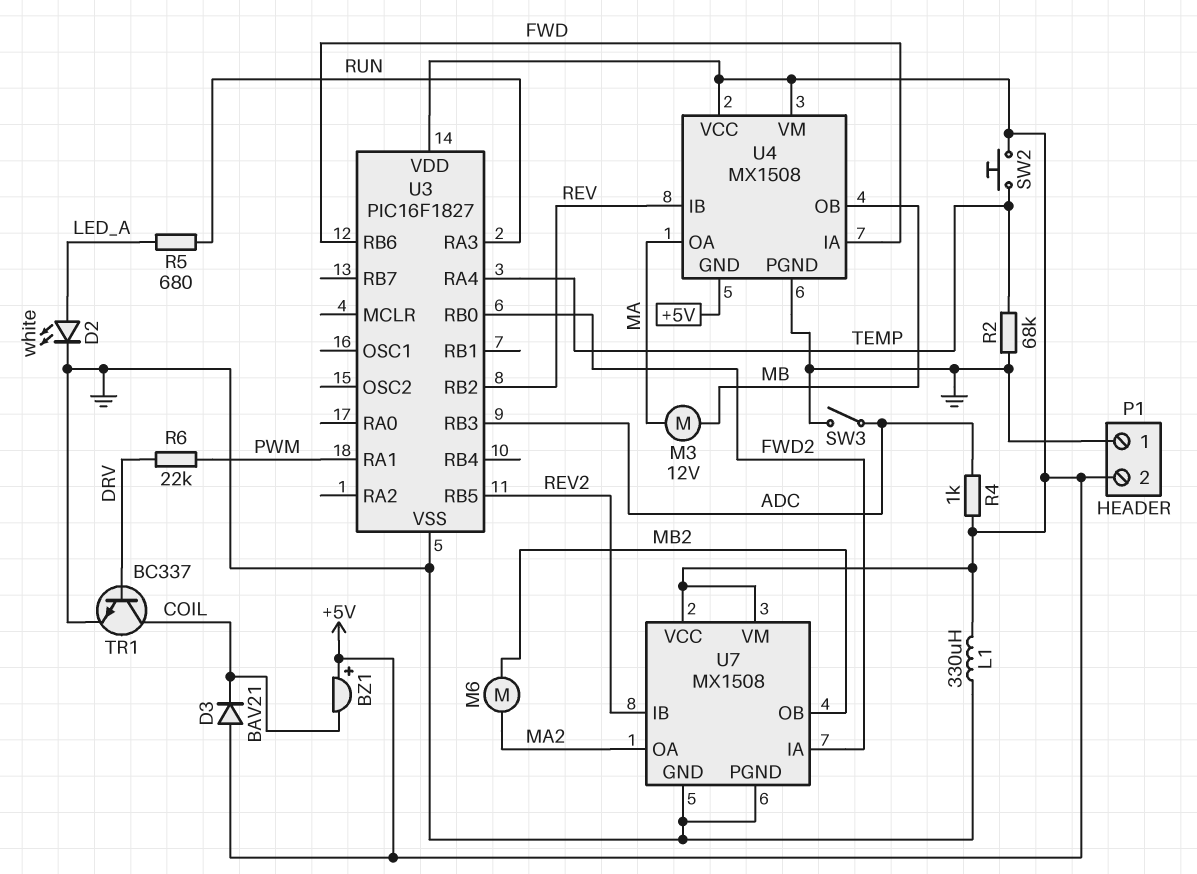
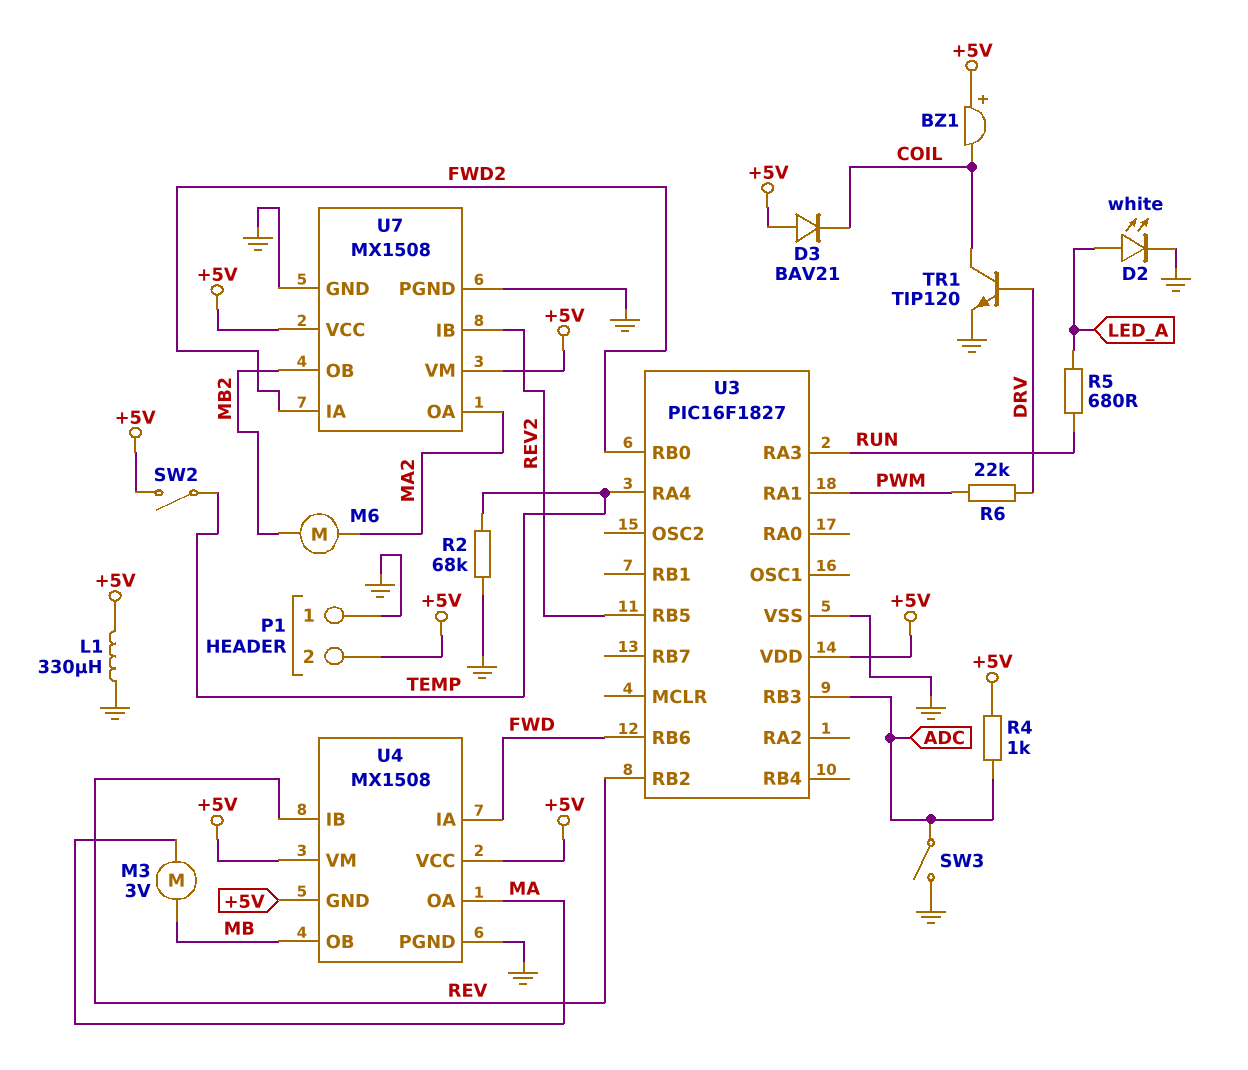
M3: motor 12V (MA, MB) -> motor 3V (MA, MB)
SW2: button (+5V, TEMP) -> switch (+5V, TEMP)
TR1: NPN BC337 (B DRV, C COIL, E GND) -> NPN TIP120 (B DRV, C COIL, E GND)

